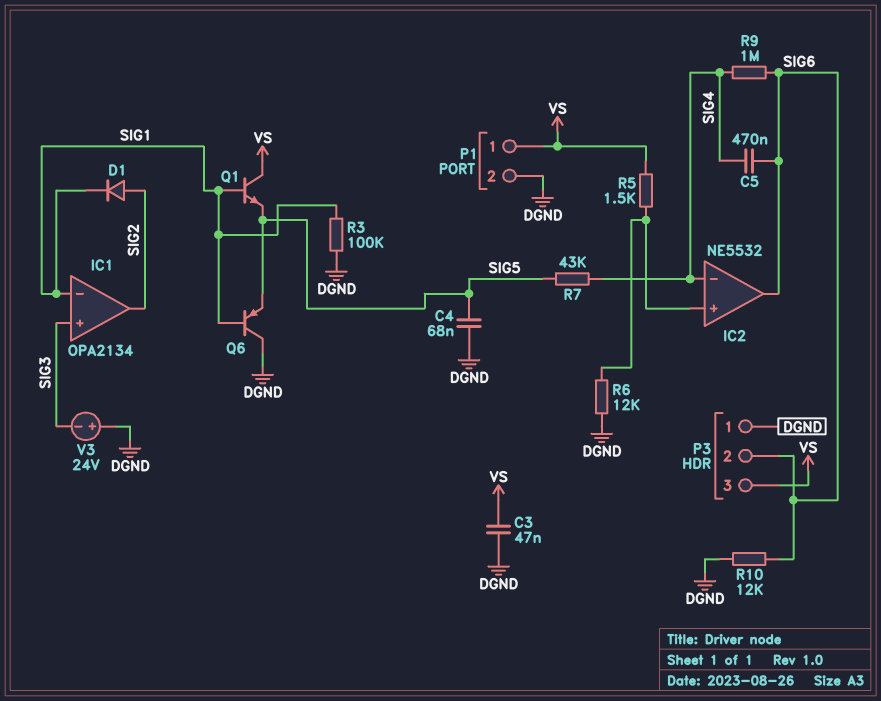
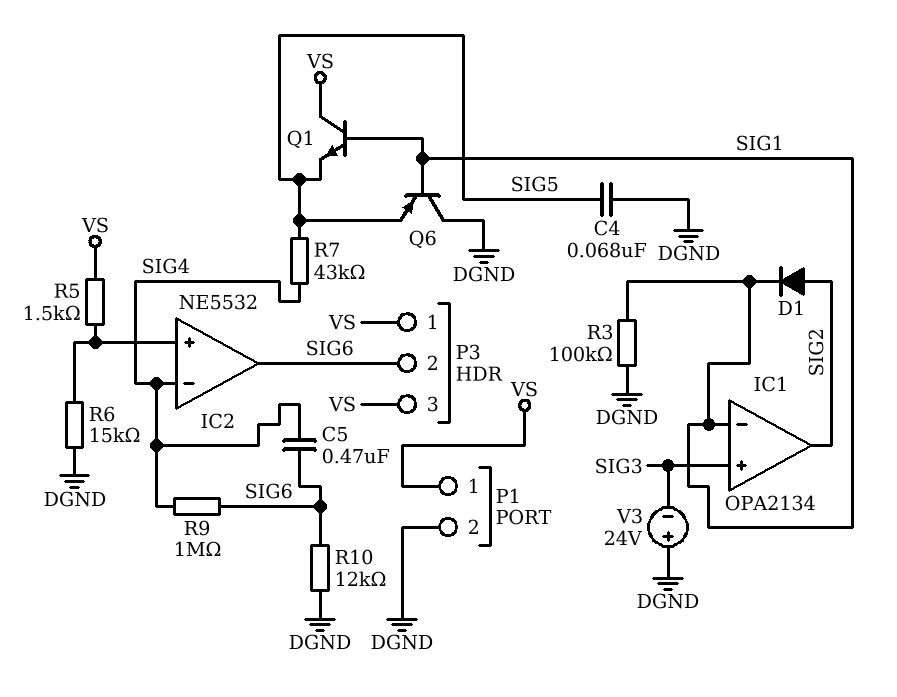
C3: 47nF (DGND, VS) -> none
P3 pin 1: DGND -> VS
R6: 12k (DGND, IC2/in+) -> 15k (DGND, IC2/in+)

